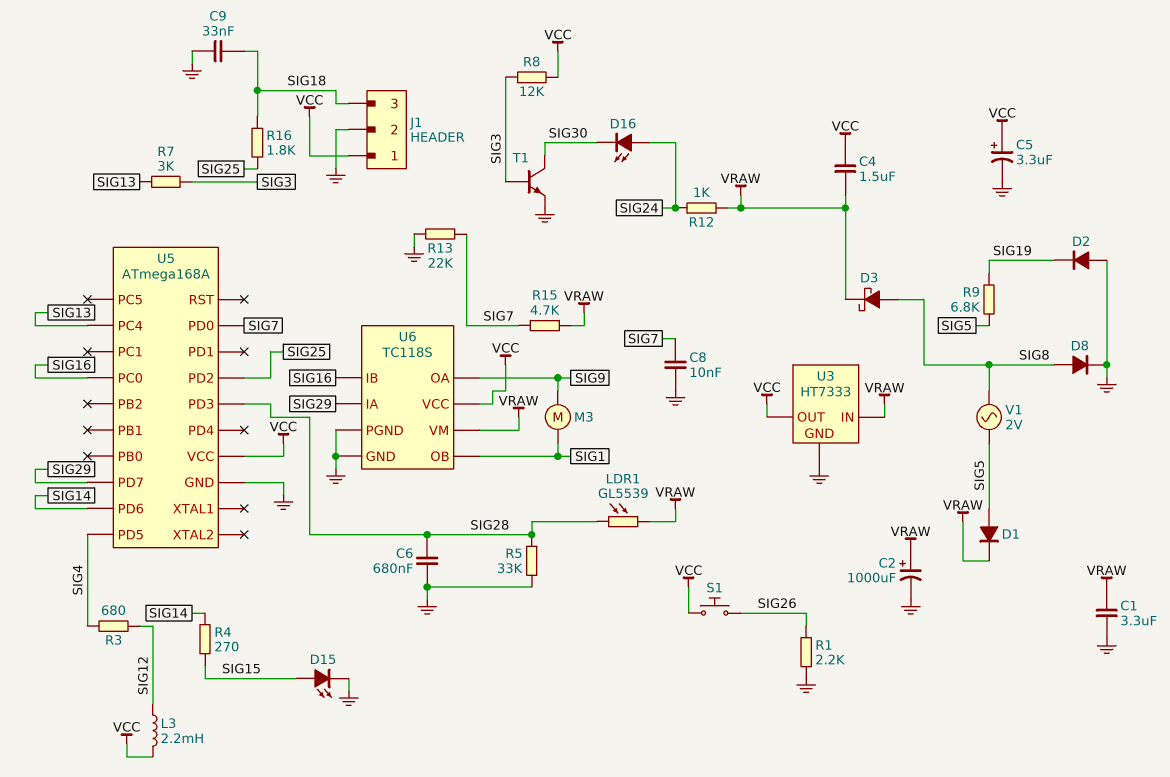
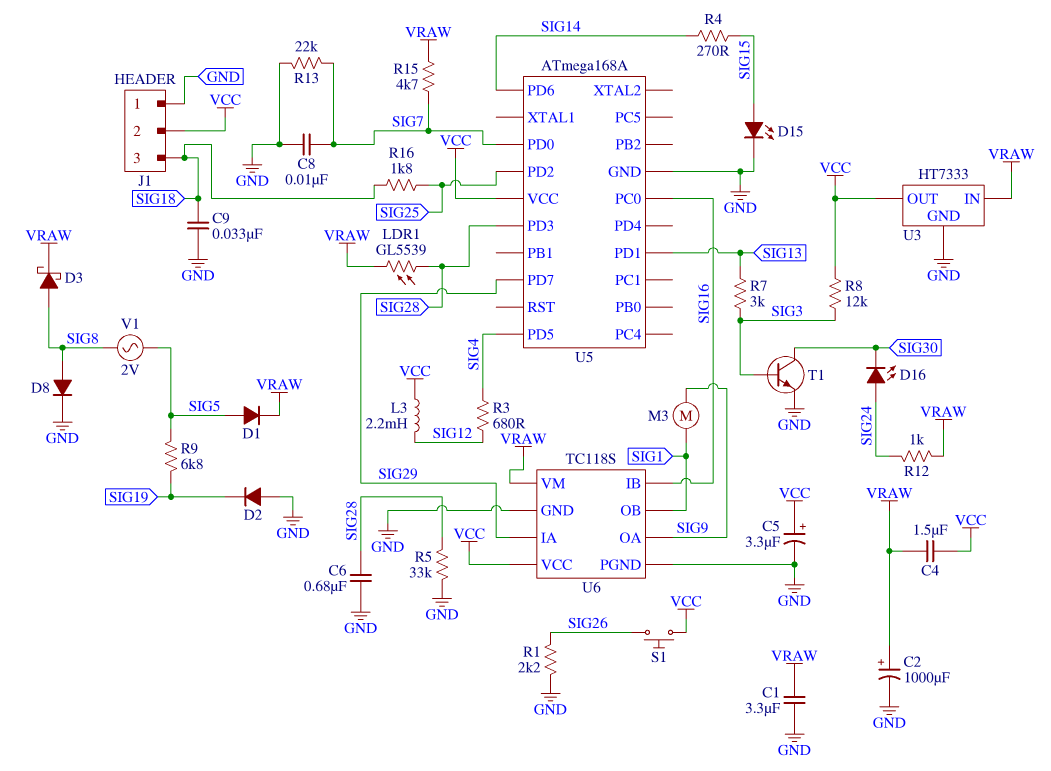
J1 pin 1: VCC -> GND
J1 pin 2: GND -> VCC
U5 pin PC4: SIG13 -> none
U5 pin PD1: none -> SIG13

